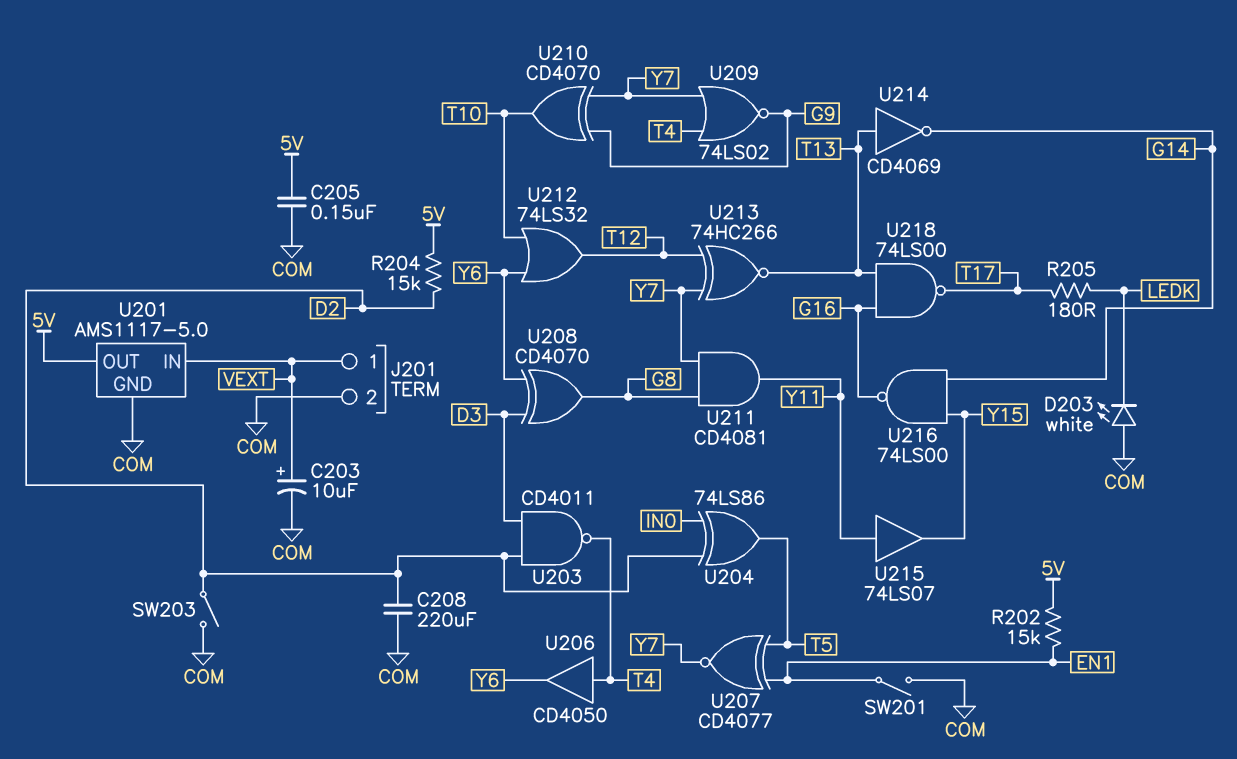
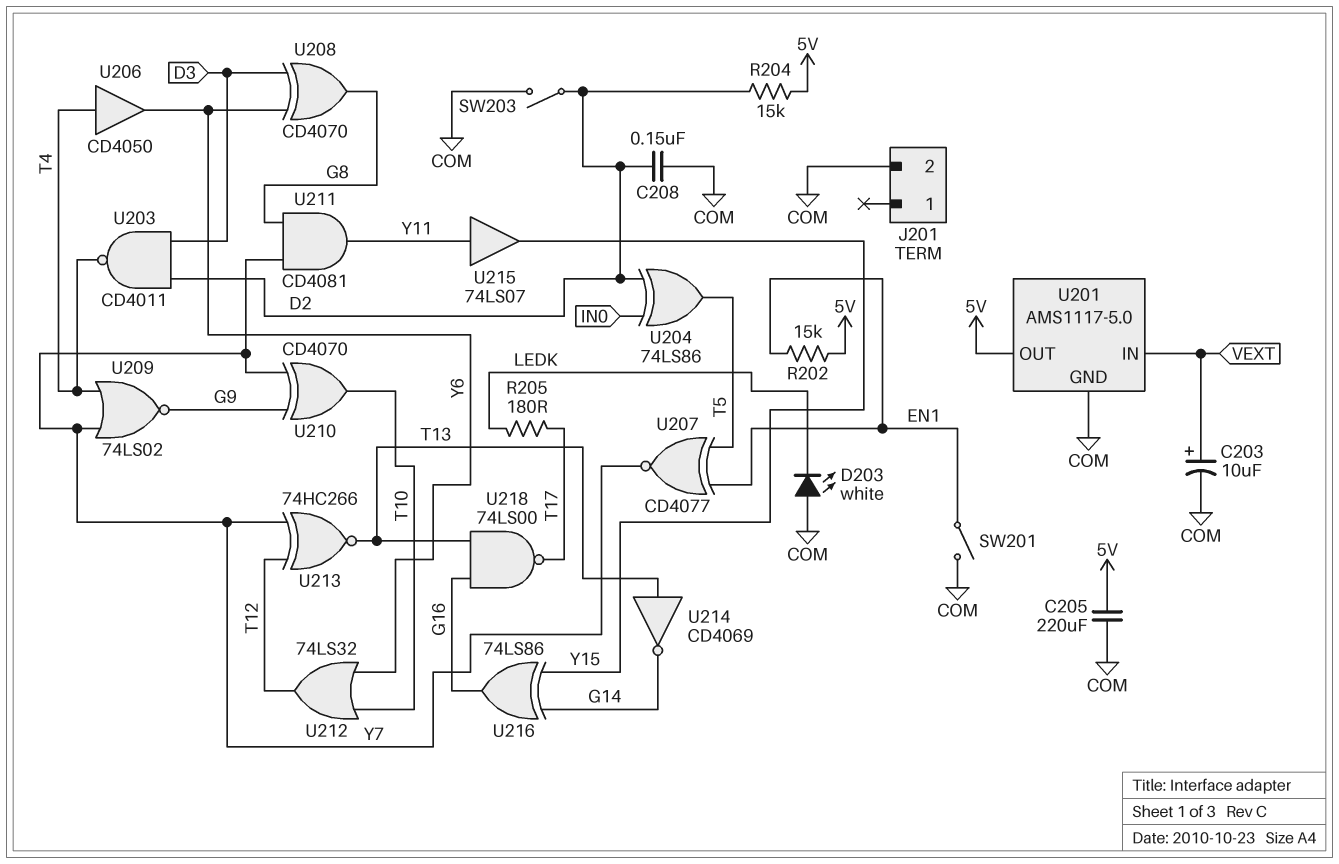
C205: 150nF (5V, COM) -> 220uF (5V, COM)
C208: 220uF (COM, D2) -> 150nF (COM, D2)
J201 pin 1: VEXT -> none
U216: NAND 74LS00 (in G14, in Y15, out G16) -> XOR 74LS86 (in G14, in Y15, out G16)

